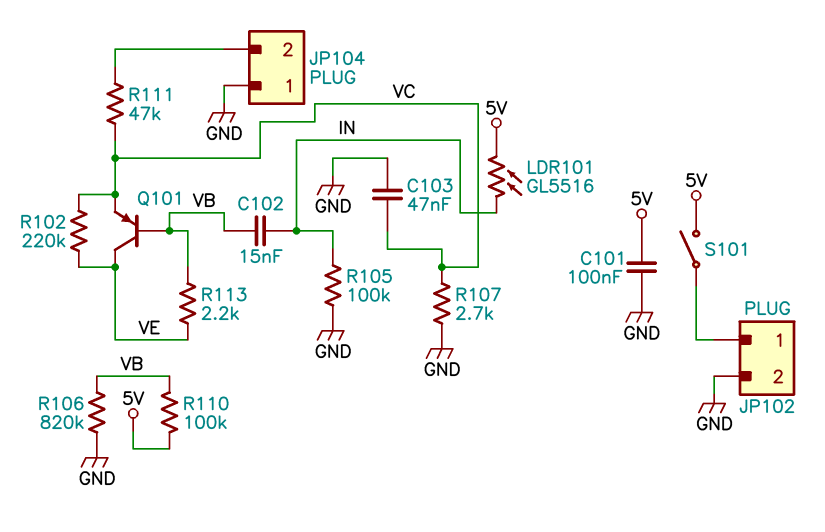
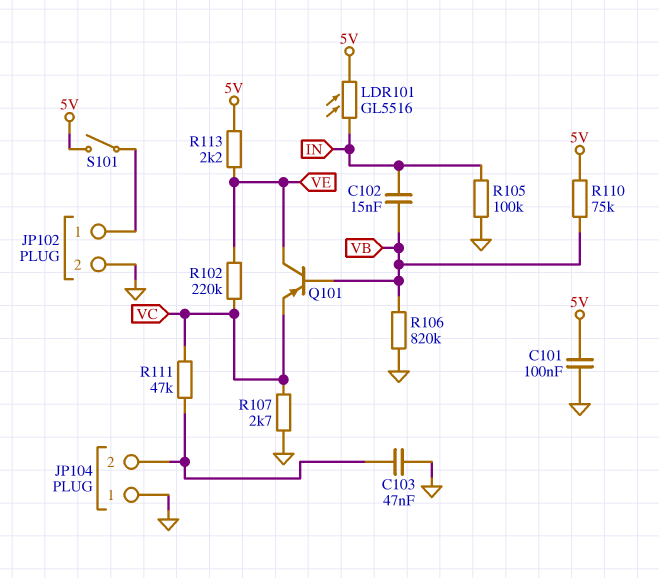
C103: 47nF (GND, VC) -> 47nF (GND, JP104/2)
R110: 100k (5V, VB) -> 75k (5V, VB)
R113: 2.2k (VB, VE) -> 2.2k (5V, VE)

